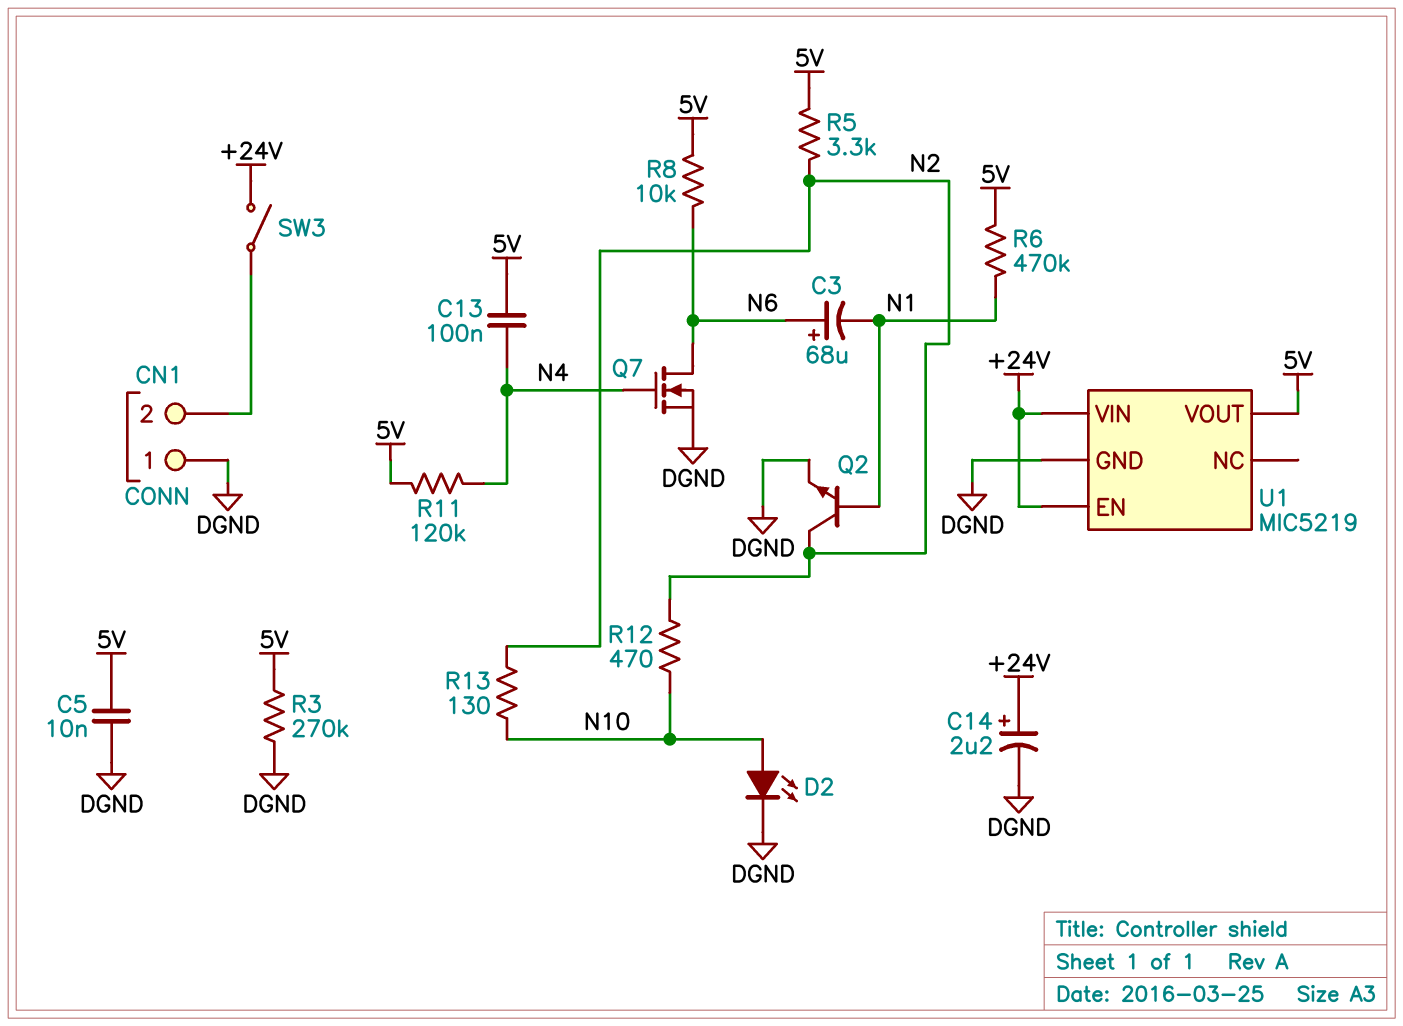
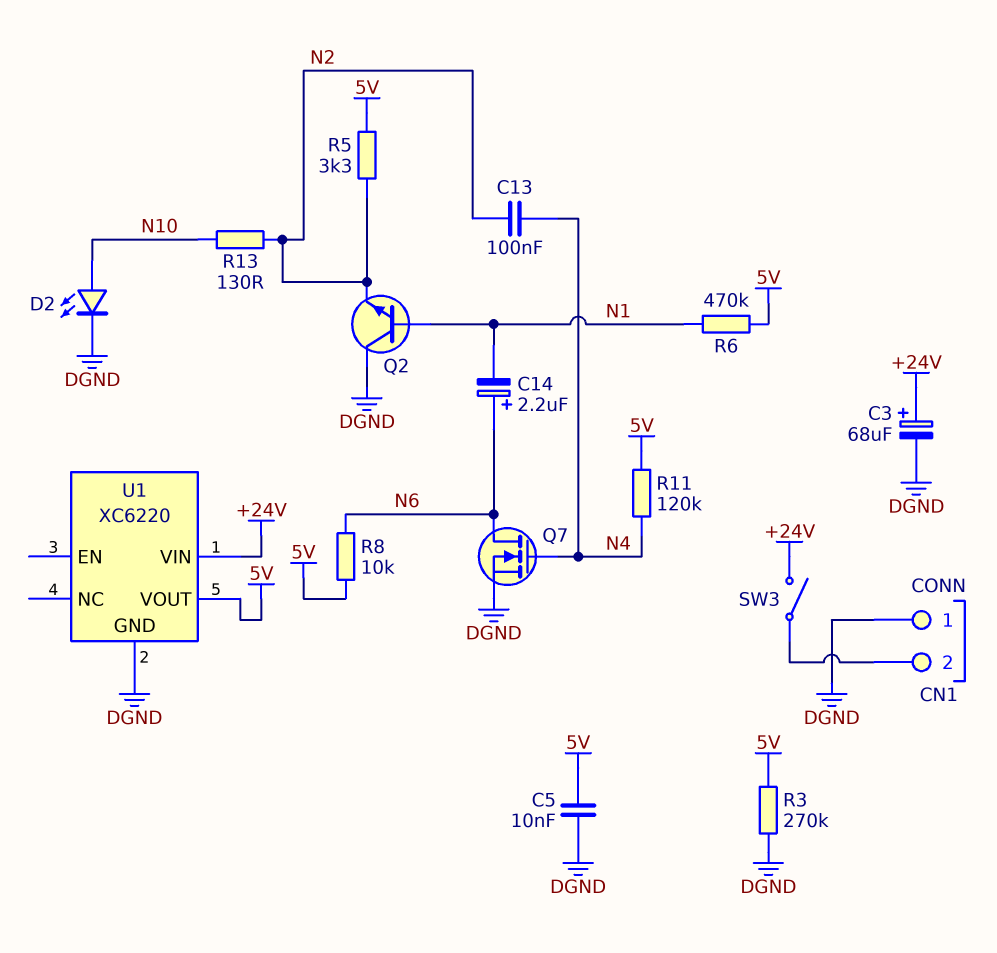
C3: 68uF (plus N6, minus N1) -> 68uF (plus +24V, minus DGND)
C13: 100nF (5V, N4) -> 100nF (N2, N4)
C14: 2.2uF (plus +24V, minus DGND) -> 2.2uF (plus N6, minus N1)
Q2: NPN (B N1, C N2, E DGND) -> NPN (B N1, C DGND, E N2)
R12: 470 (N2, N10) -> none
U1: MIC5219 -> XC6220
U1 pin EN: +24V -> none

